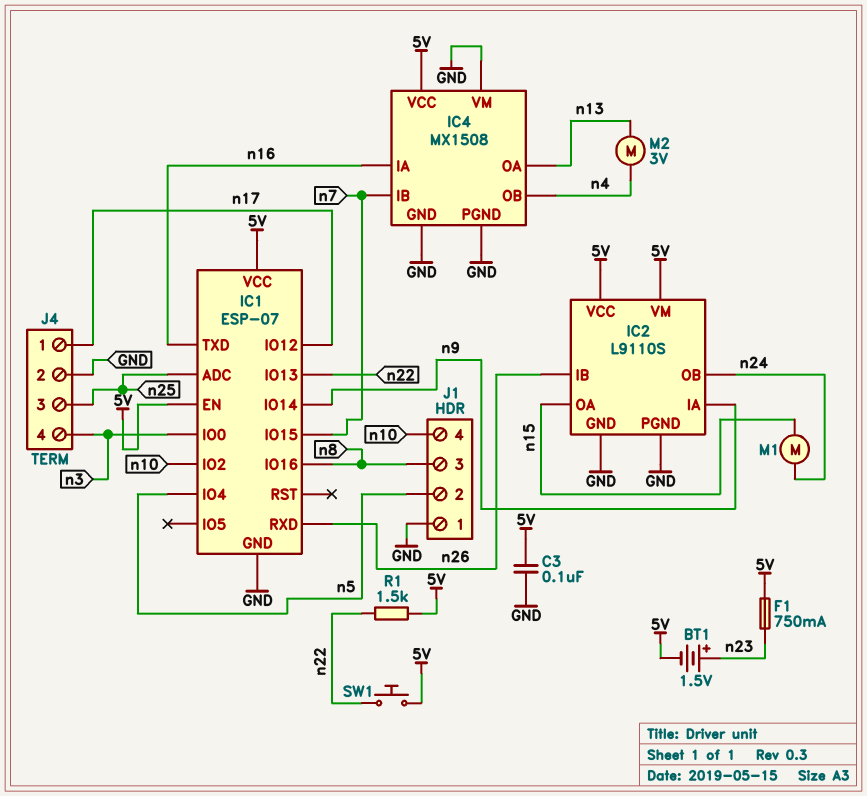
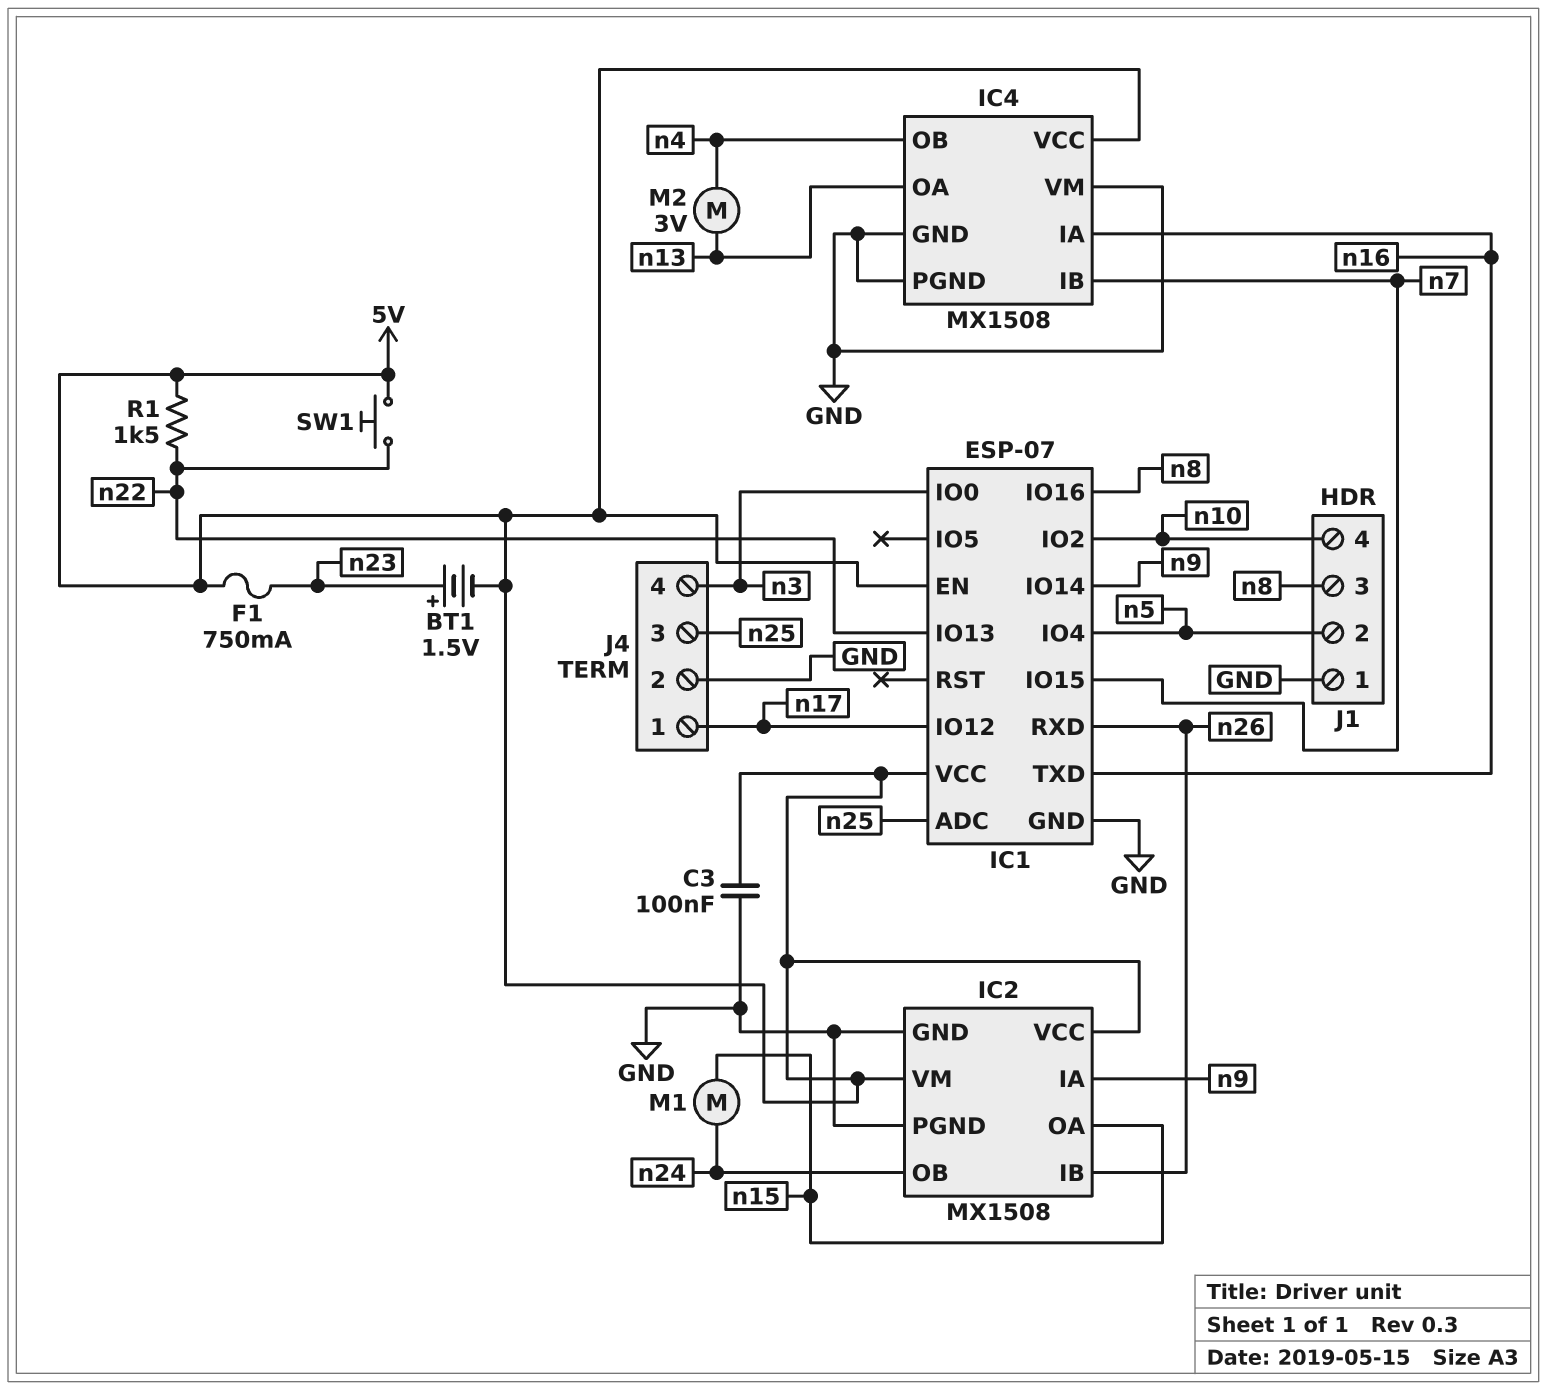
IC2: L9110S -> MX1508

